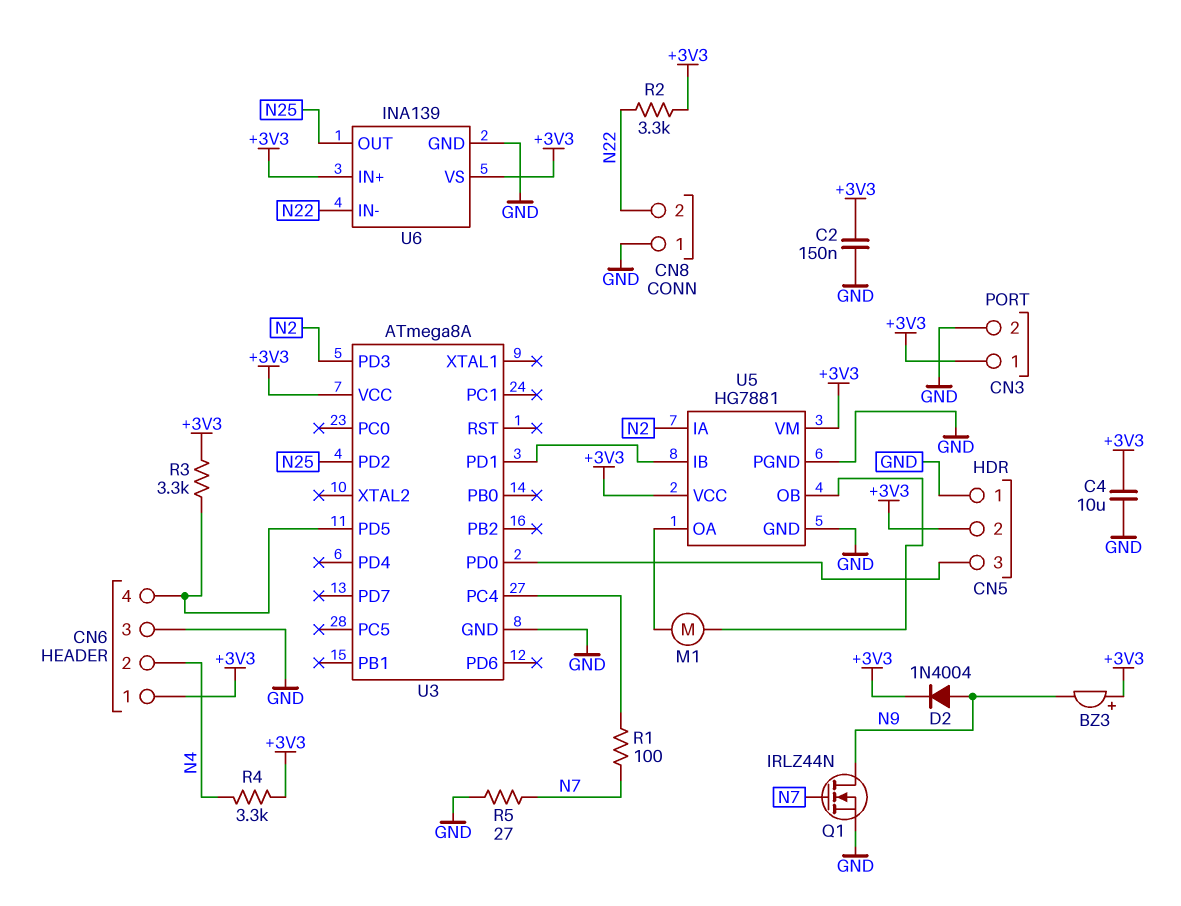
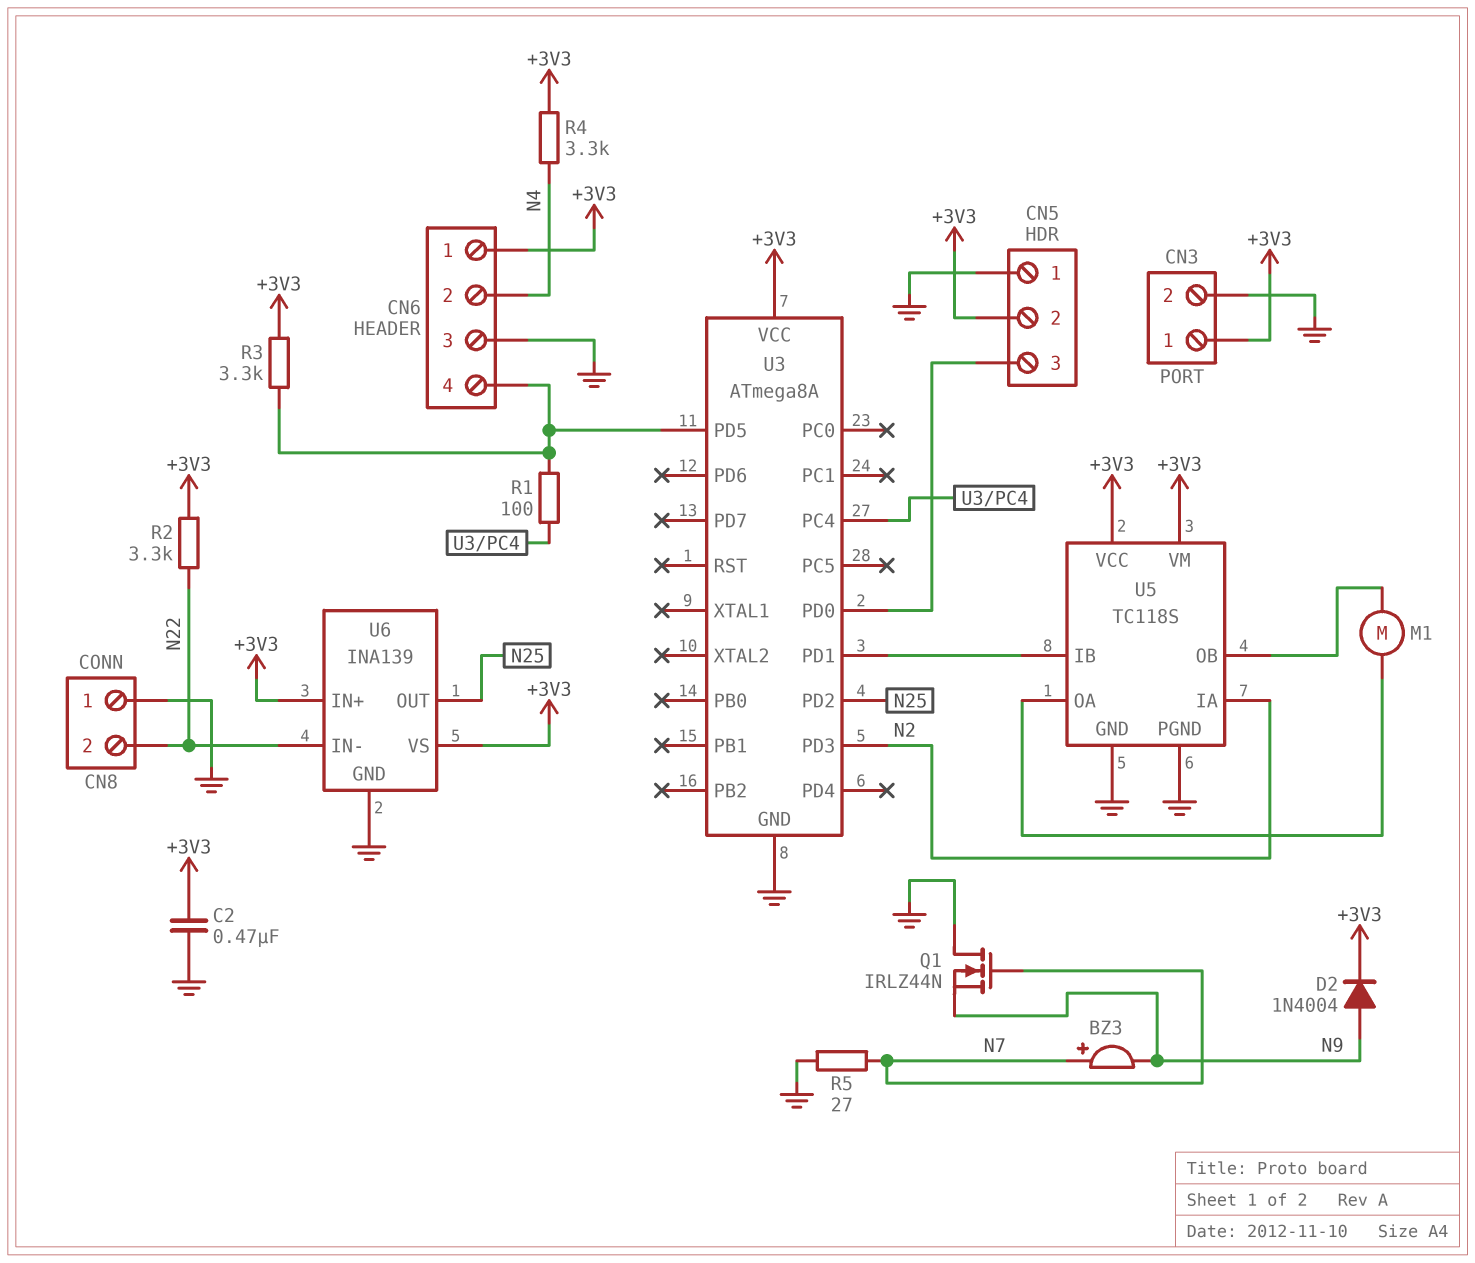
BZ3: buzzer (plus +3V3, minus N9) -> buzzer (plus N7, minus N9)
C2: 150nF (+3V3, GND) -> 470nF (+3V3, GND)
C4: 10uF (+3V3, GND) -> none
Q1: NMOS IRLZ44N (G N7, D N9, S GND) -> NMOS IRLZ44N (G N7, D GND, S N9)
R1: 100 (N7, U3/PC4) -> 100 (CN6/4, U3/PC4)
U5: HG7881 -> TC118S

